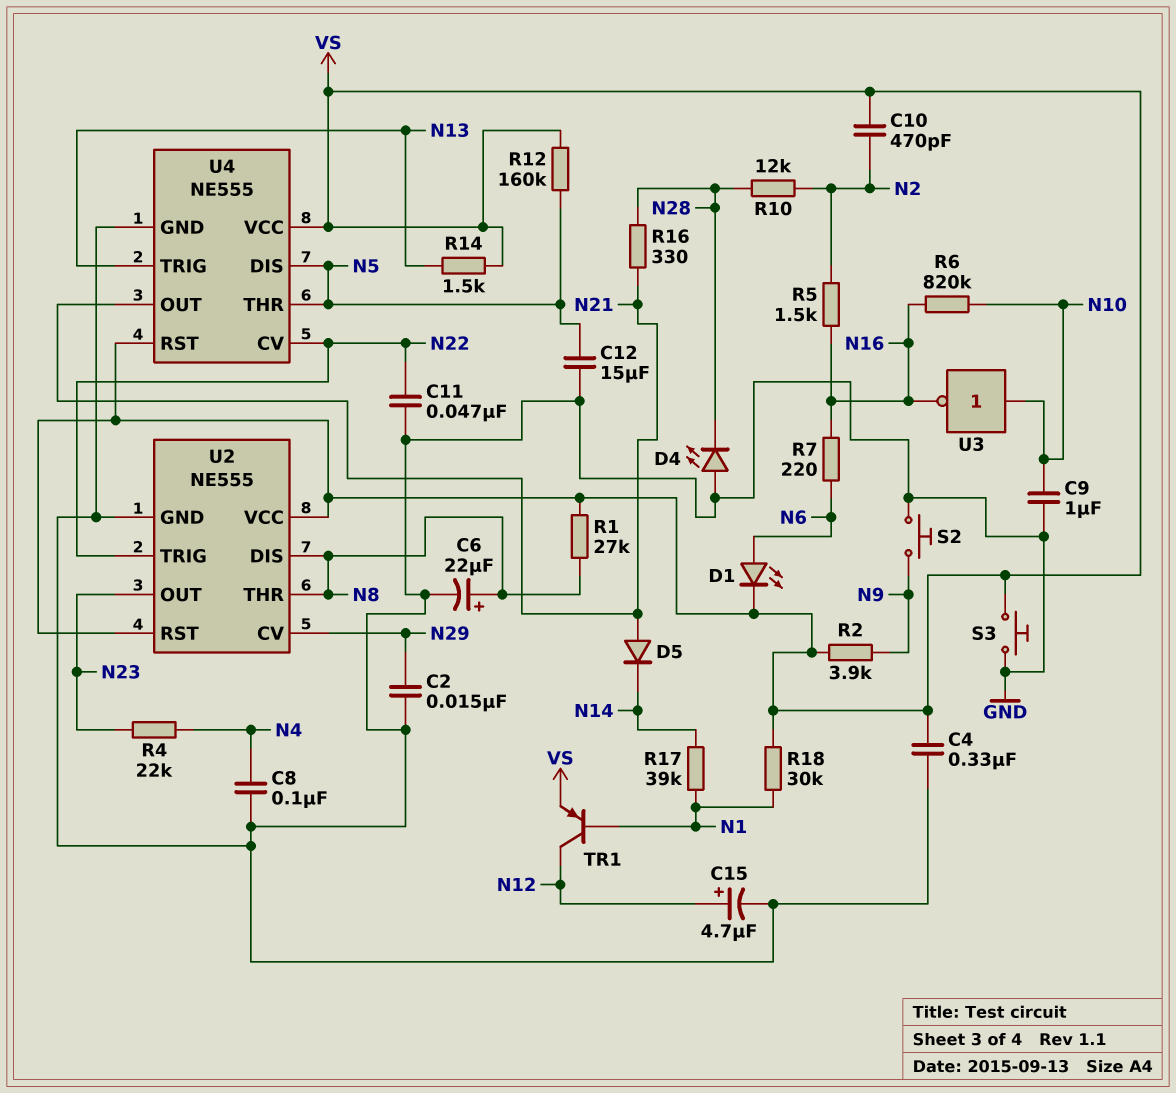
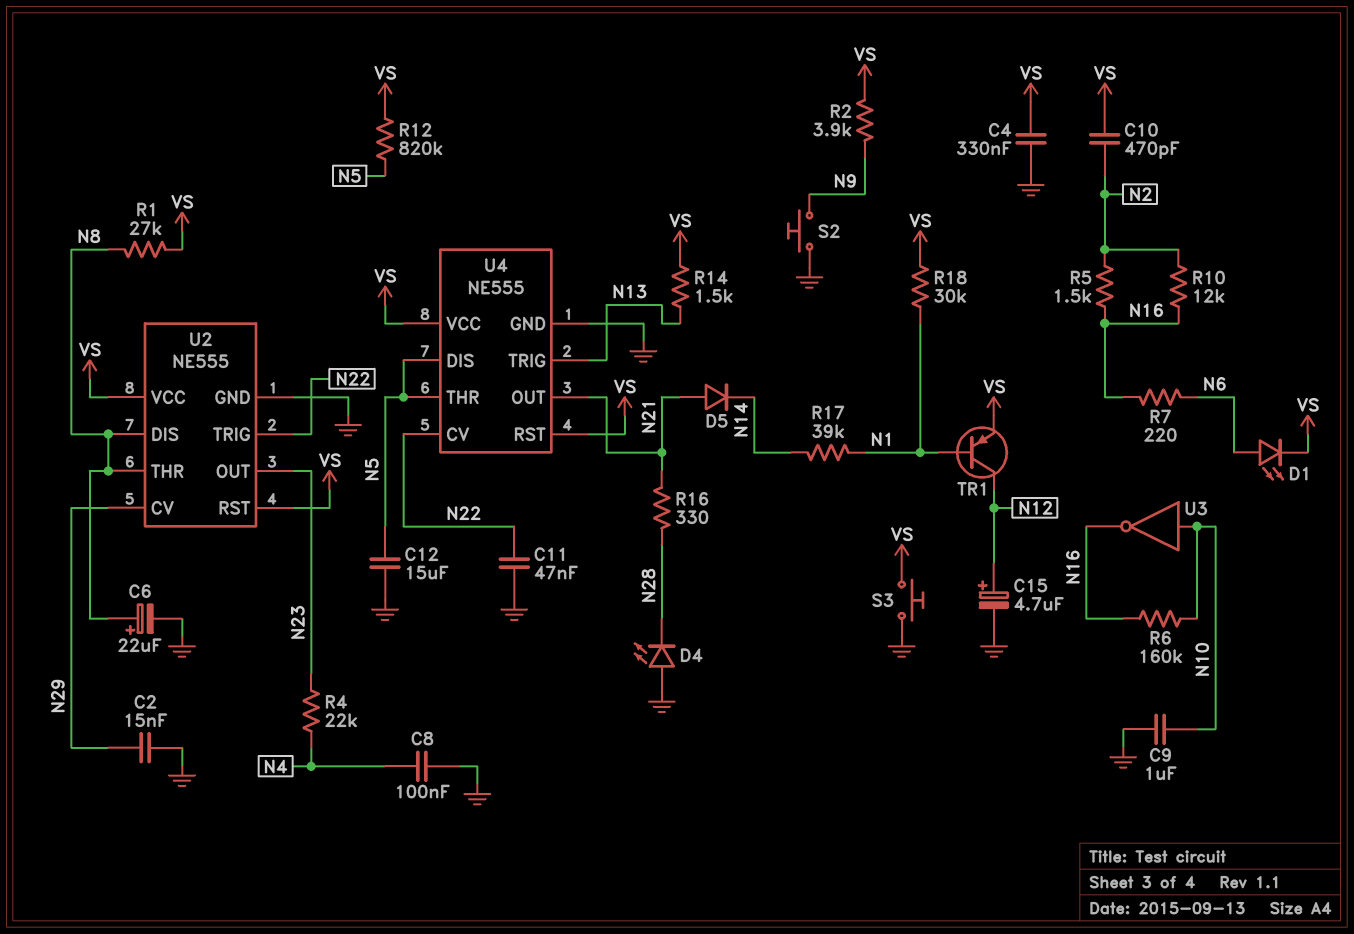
R6: 820k (N10, N16) -> 160k (N10, N16)
R10: 12k (N2, N28) -> 12k (N2, N16)
R12: 160k (N5, VS) -> 820k (N5, VS)

